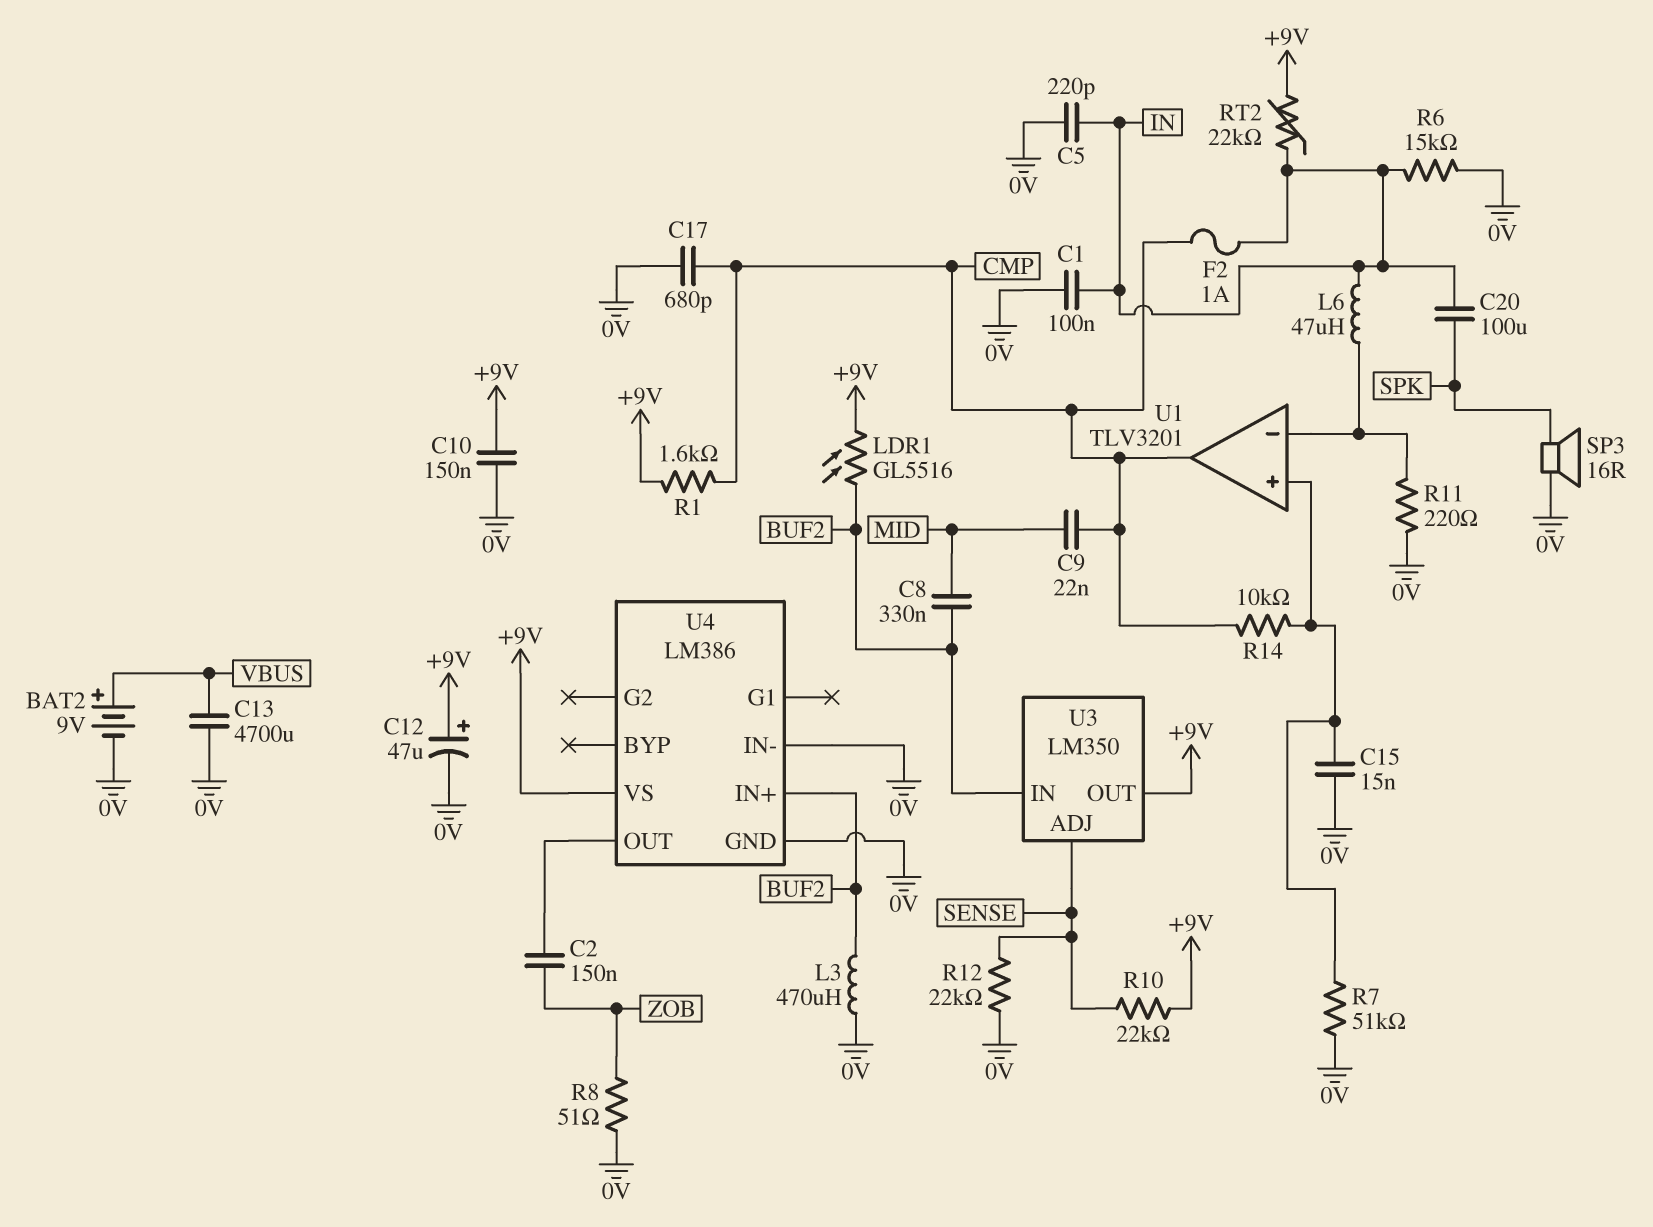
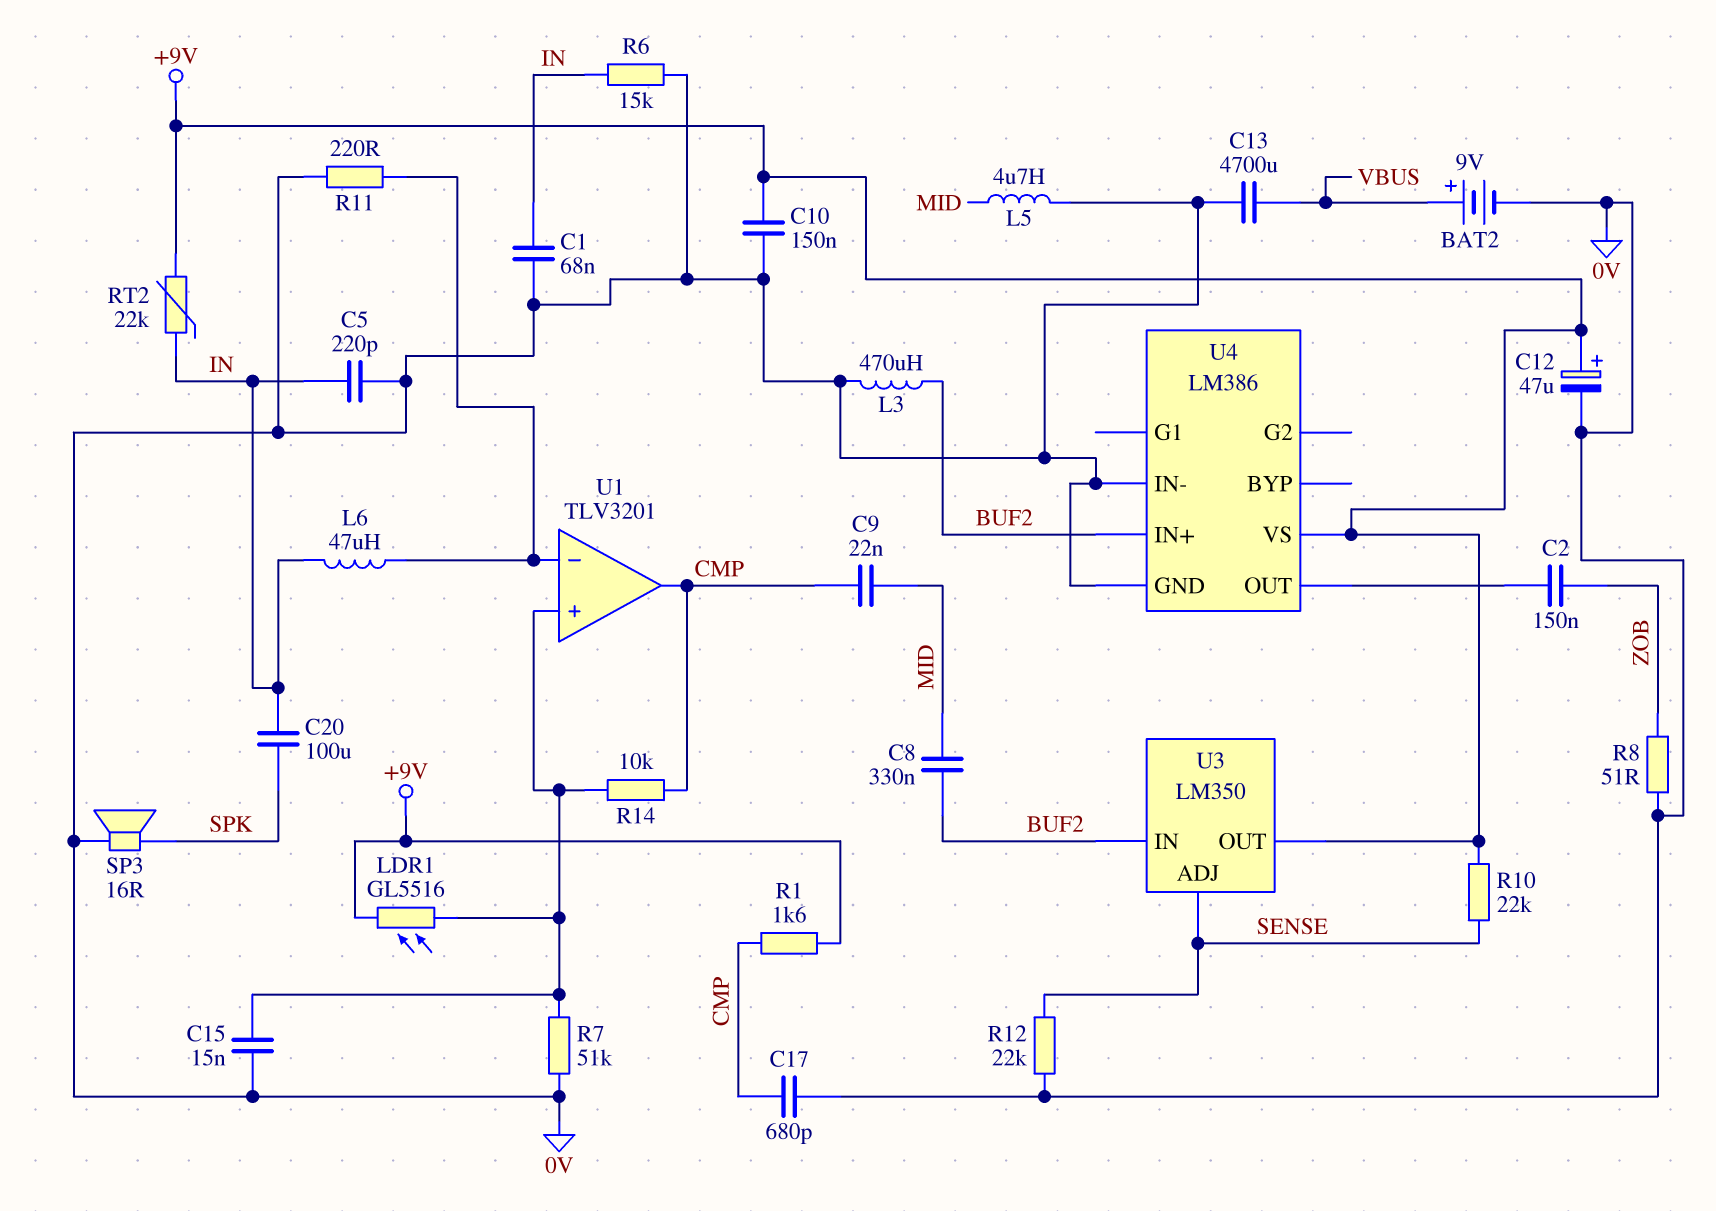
C1: 100nF (0V, IN) -> 68nF (0V, IN)
F2: 1A (CMP, IN) -> none
L5: none -> 4.7uH (0V, MID)
LDR1: GL5516 (+9V, BUF2) -> GL5516 (+9V, U1/in+)

